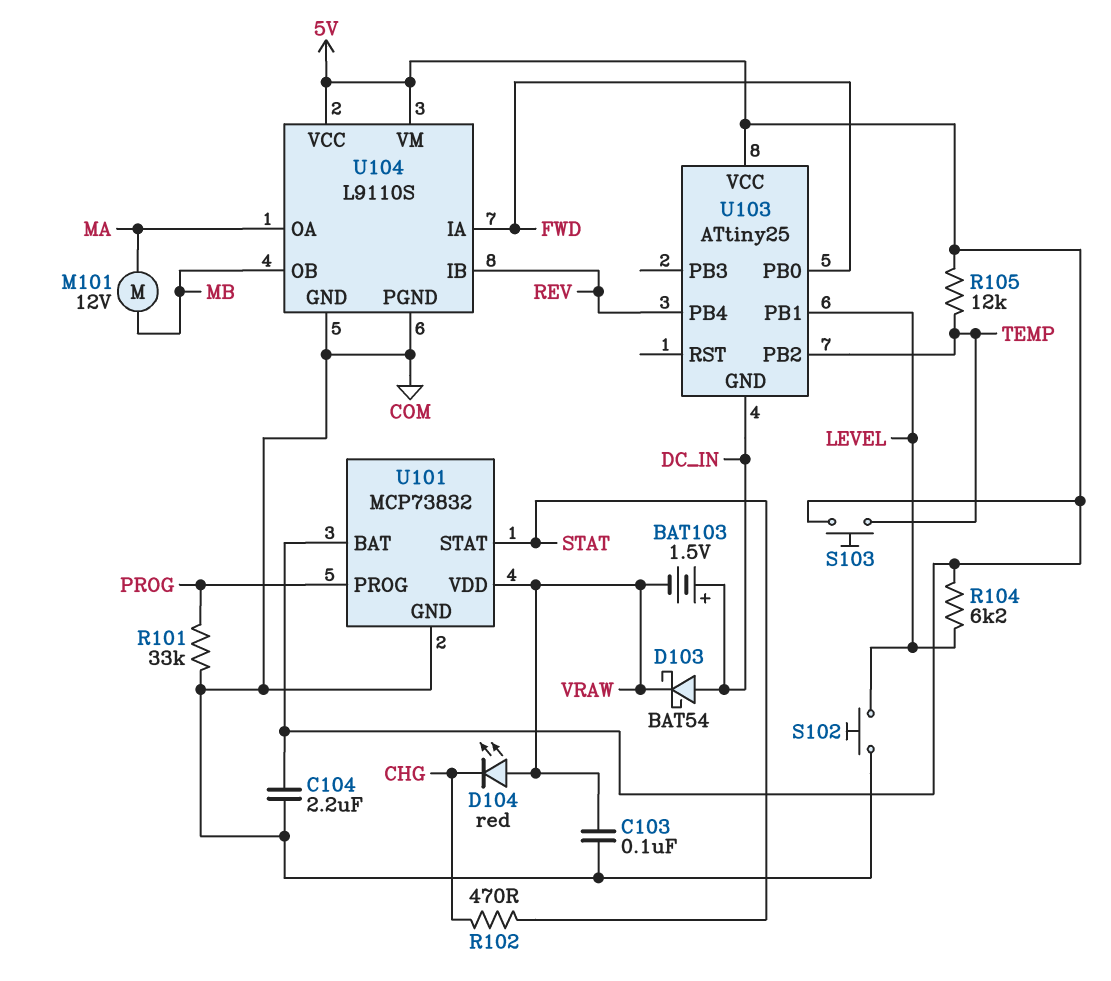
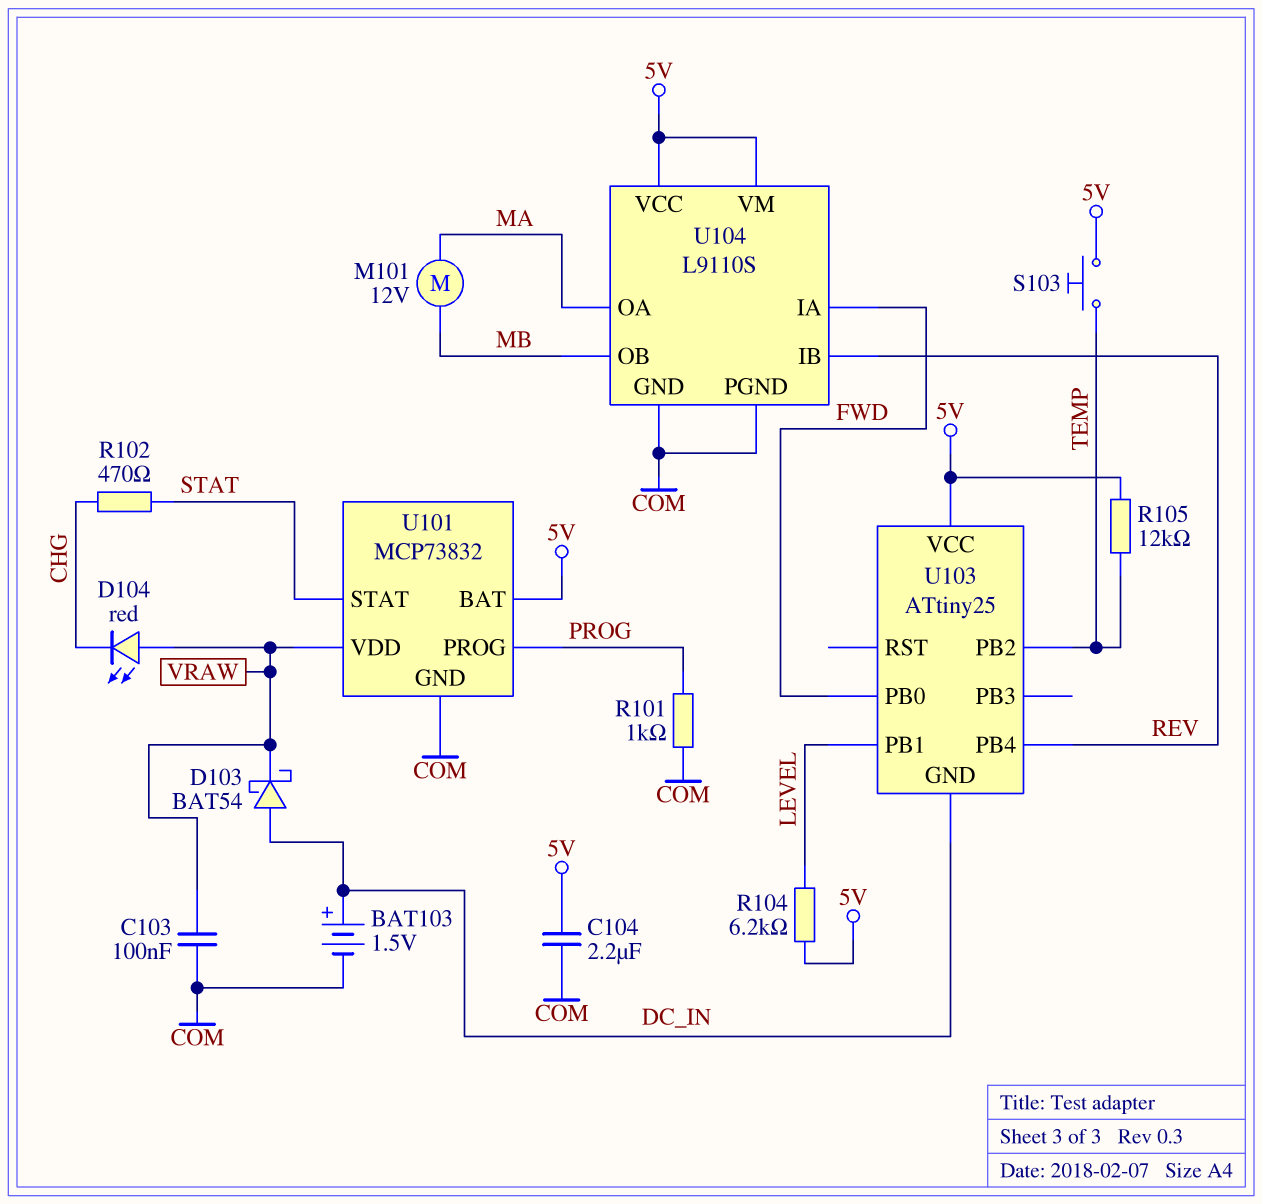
BAT103: 1.5V (plus DC_IN, minus VRAW) -> 1.5V (plus DC_IN, minus COM)
R101: 33k (COM, PROG) -> 1k (COM, PROG)
S102: button (COM, LEVEL) -> none

